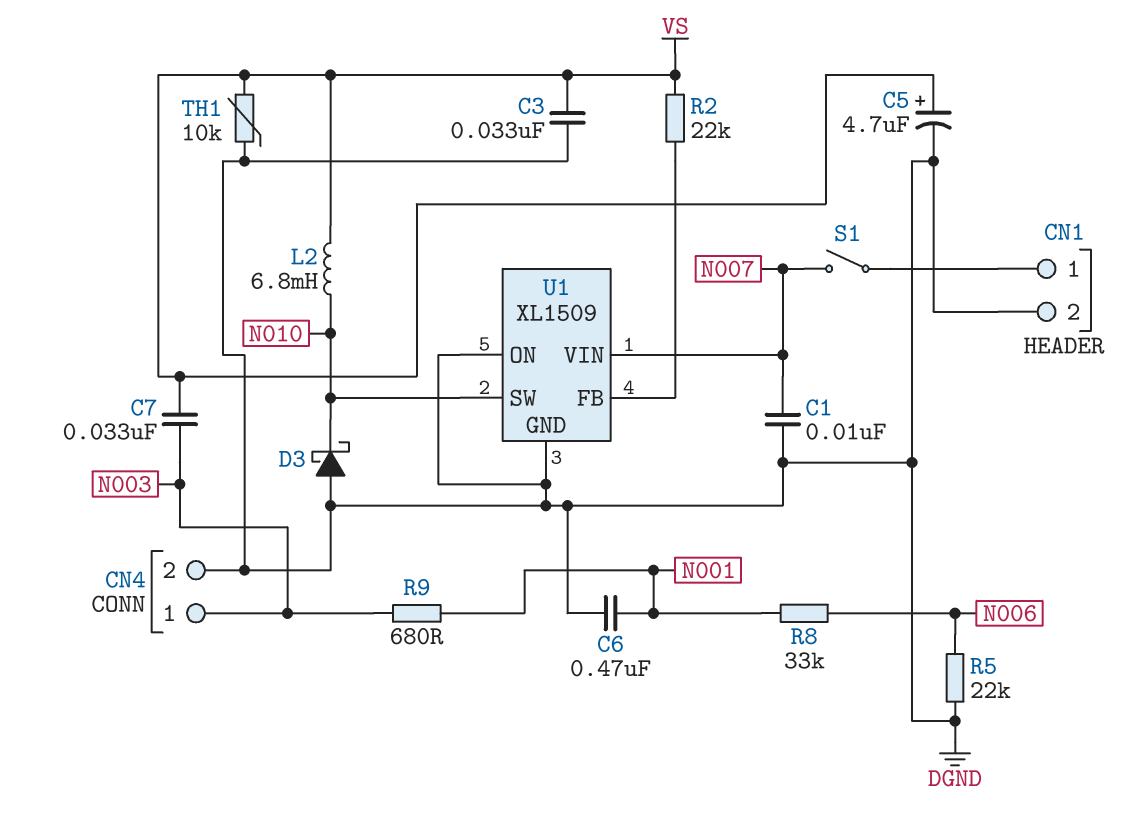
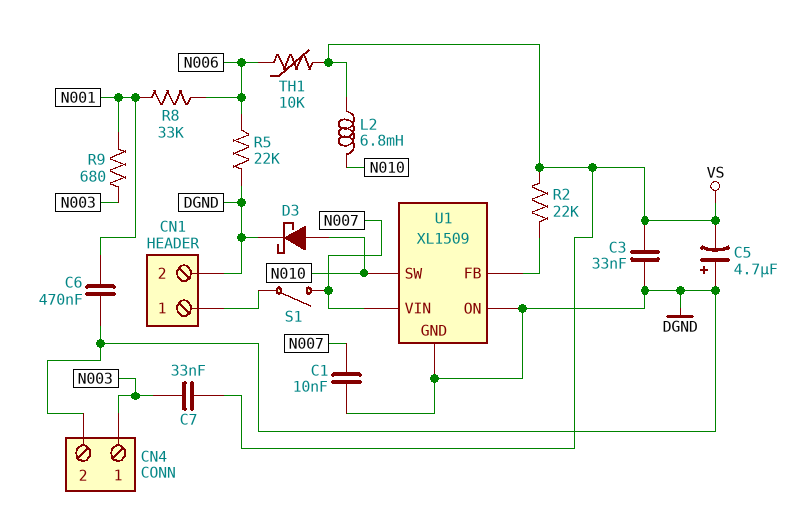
C5: 4.7uF (plus VS, minus DGND) -> 4.7uF (plus DGND, minus VS)
D3: schottky (A DGND, K N010) -> schottky (A N010, K DGND)
TH1: 10k (DGND, VS) -> 10k (N006, VS)

